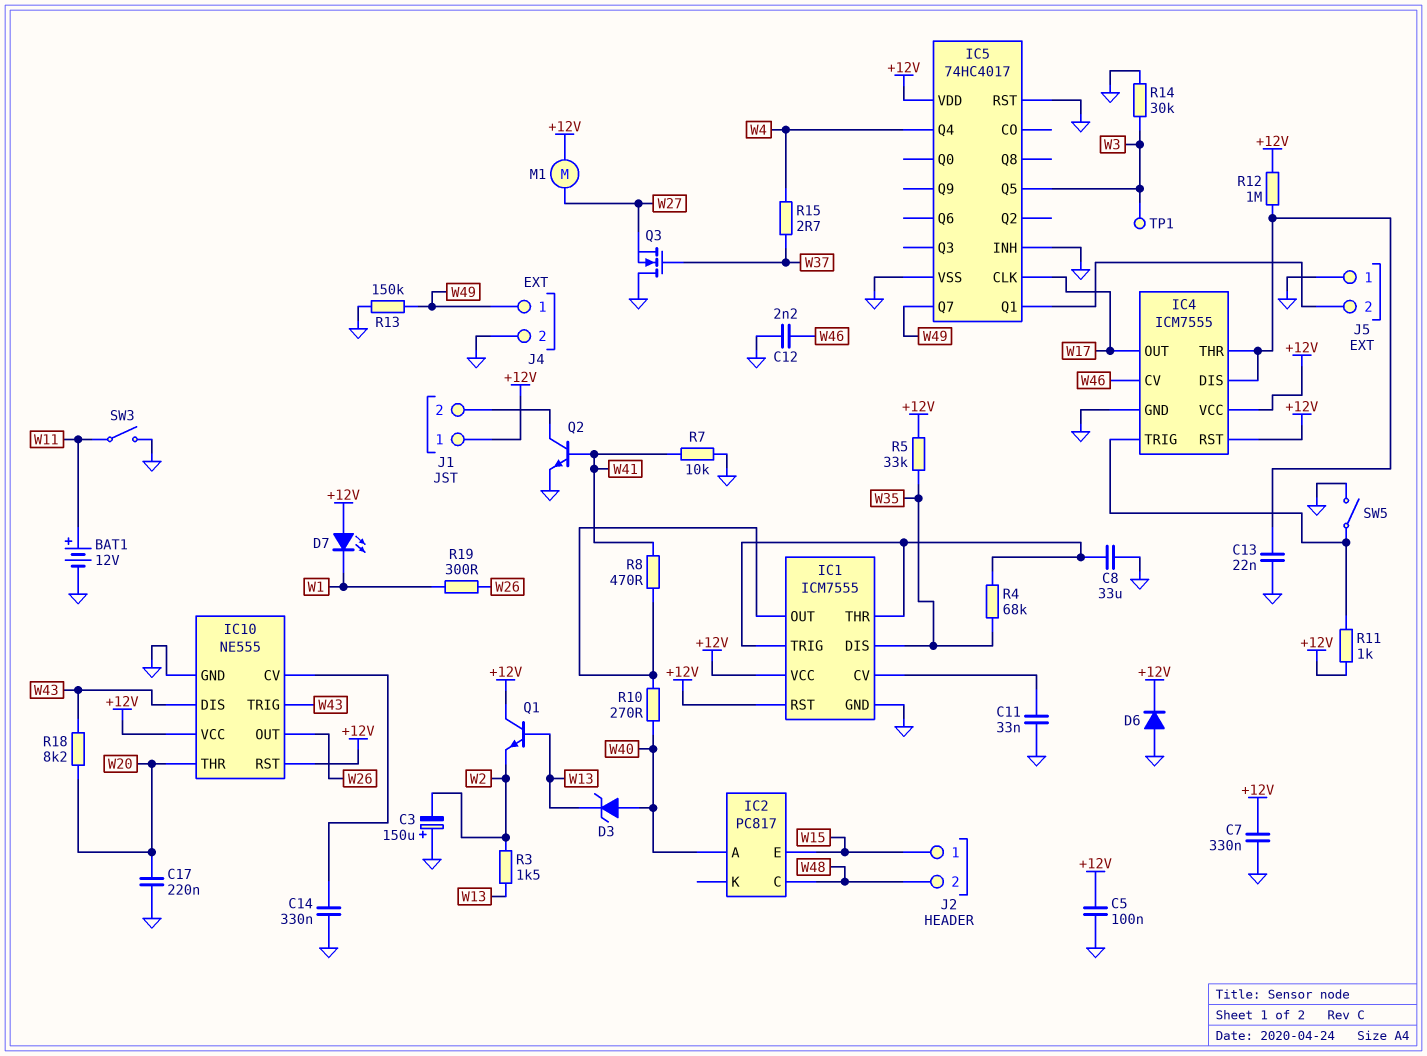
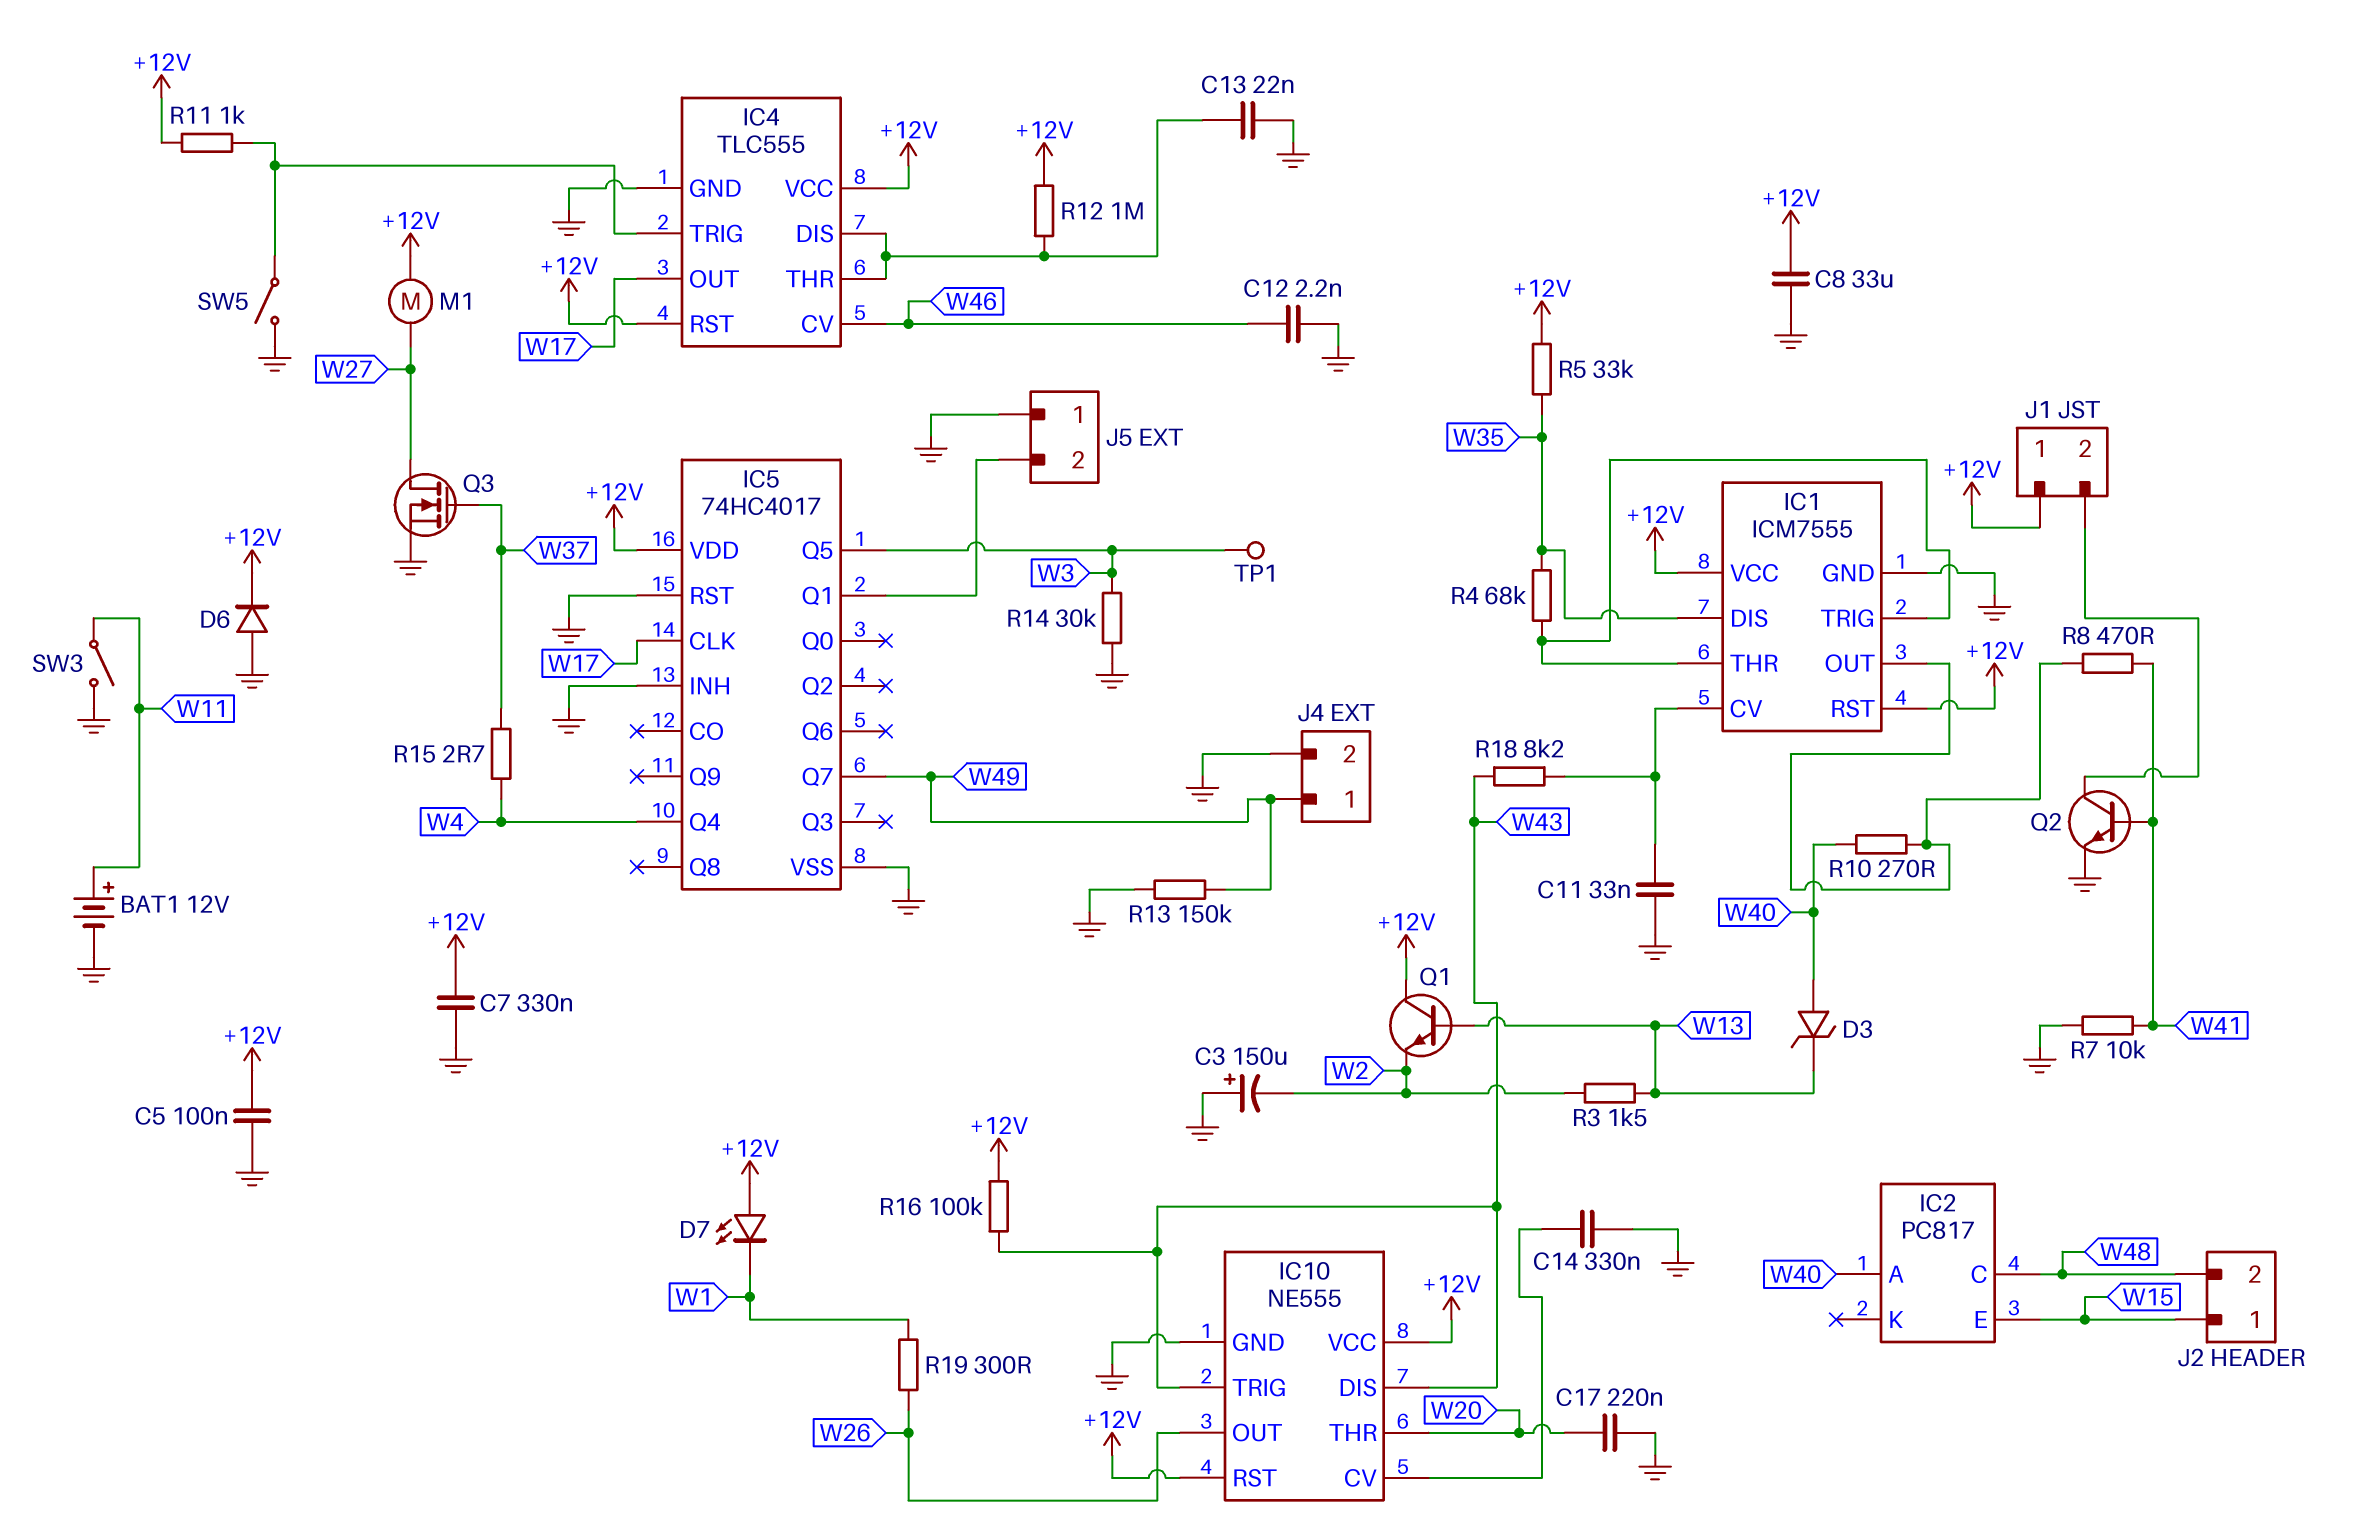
C8: 33uF (GND, IC1/THR) -> 33uF (+12V, GND)
IC4: ICM7555 -> TLC555
Q3: NMOS (G W37, D GND, S W27) -> NMOS (G W37, D W27, S GND)
R16: none -> 100k (+12V, W43)
R18: 8.2k (W20, W43) -> 8.2k (IC1/CV, W43)

